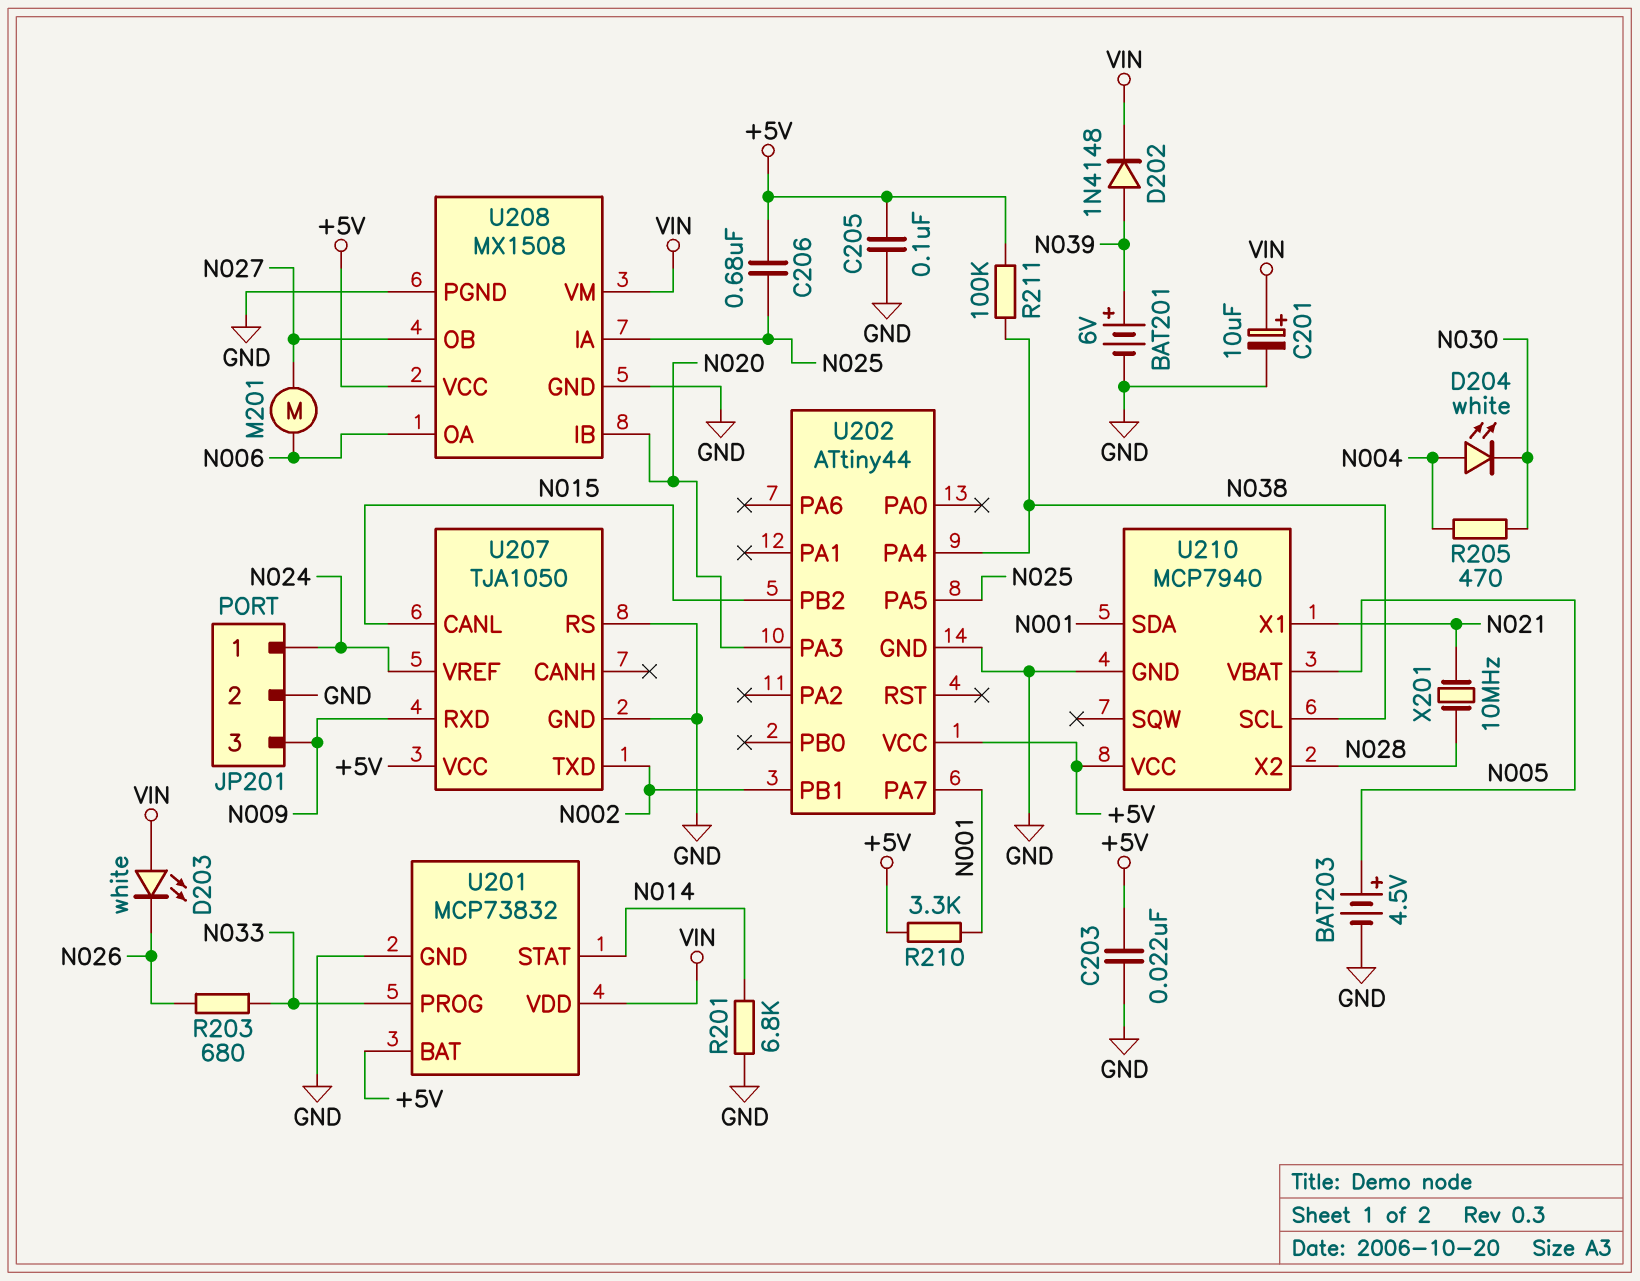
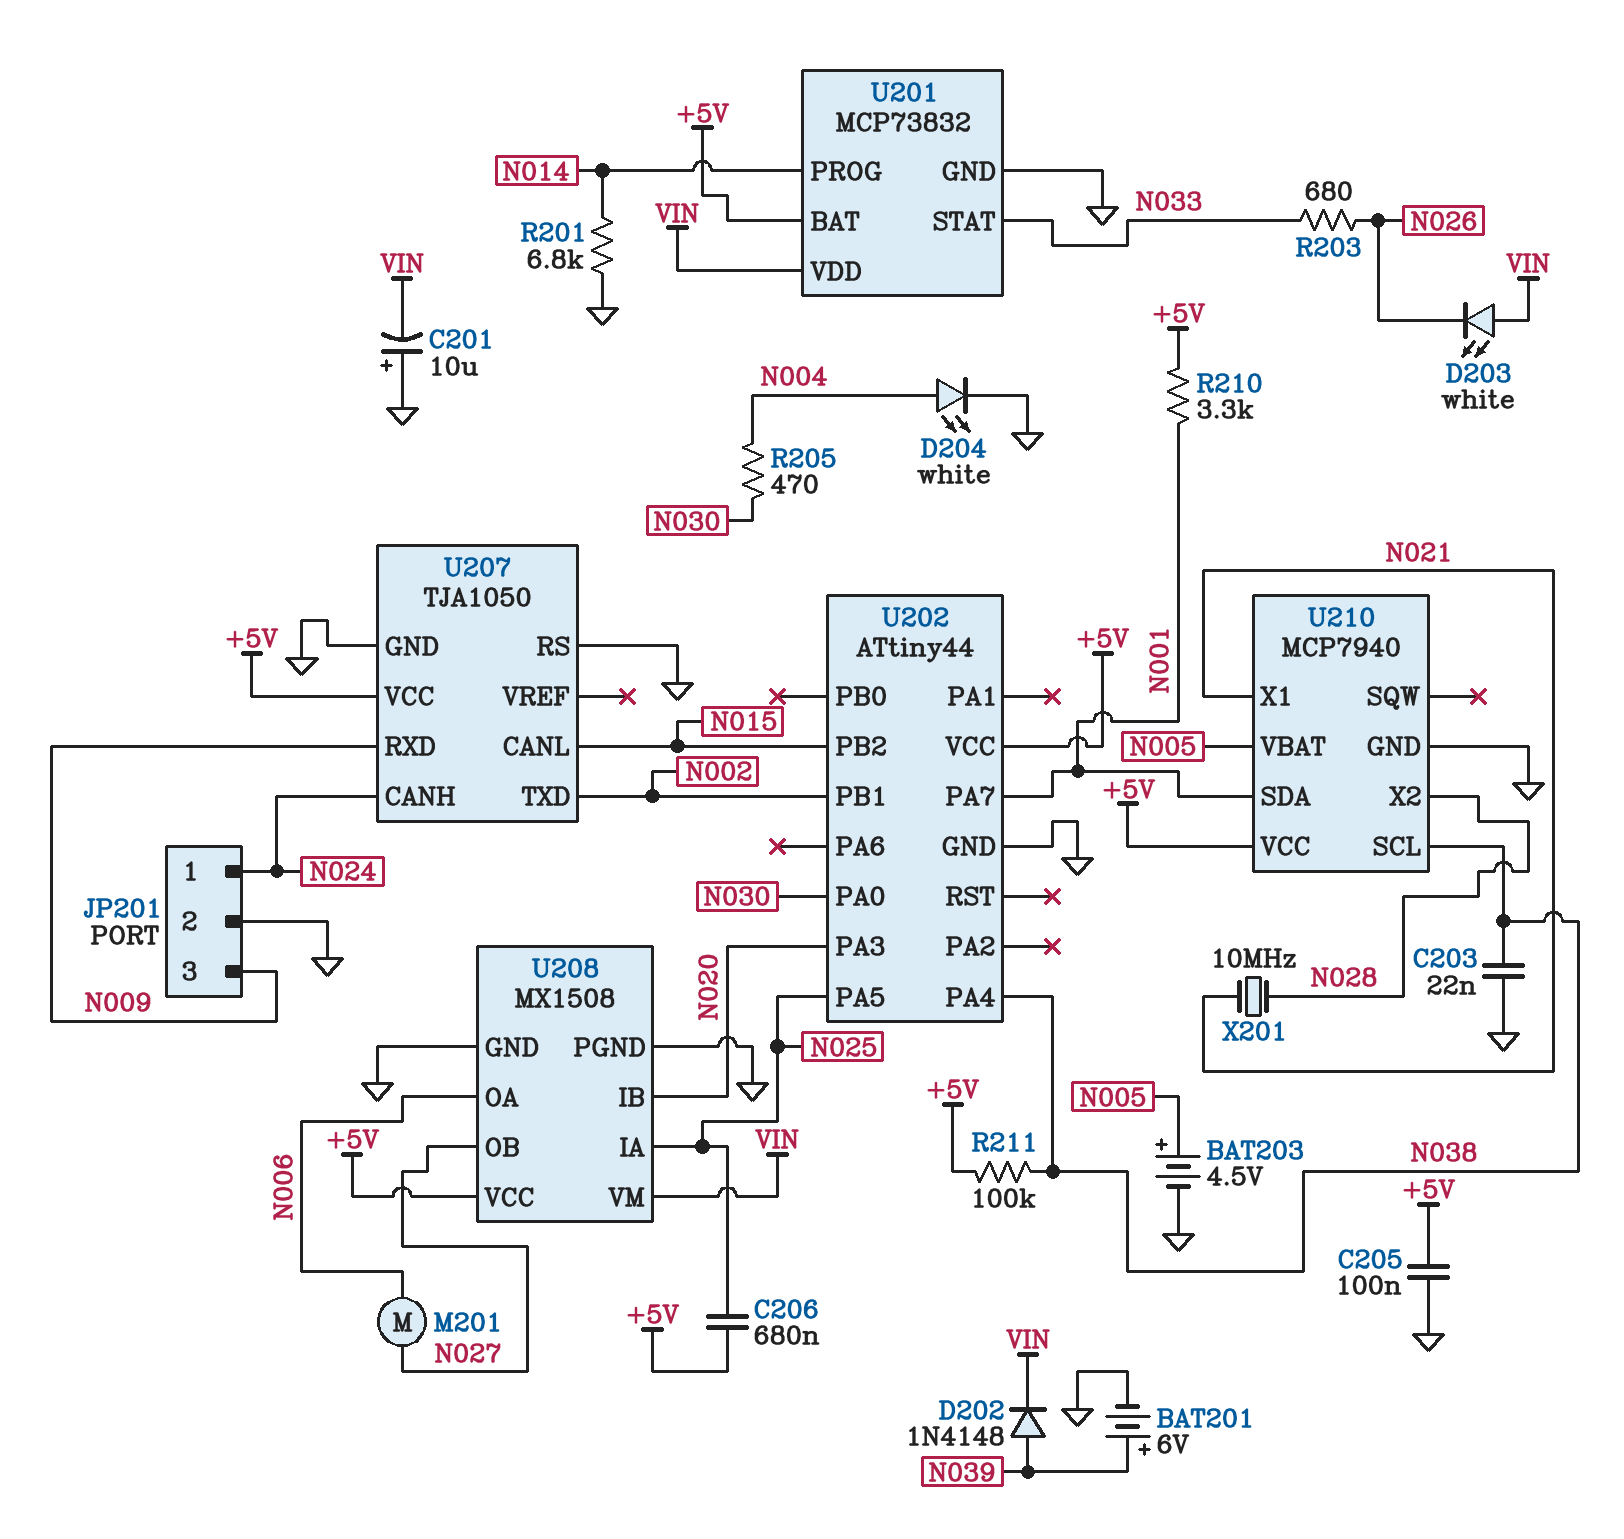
C201: 10uF (plus VIN, minus GND) -> 10uF (plus GND, minus VIN)
C203: 22nF (+5V, GND) -> 22nF (GND, N038)
D204: LED white (A N004, K N030) -> LED white (A N004, K GND)
U201 pin PROG: N033 -> N014
U201 pin STAT: N014 -> N033
U202 pin PA0: none -> N030
U207 pin CANH: none -> N024
U207 pin VREF: N024 -> none

